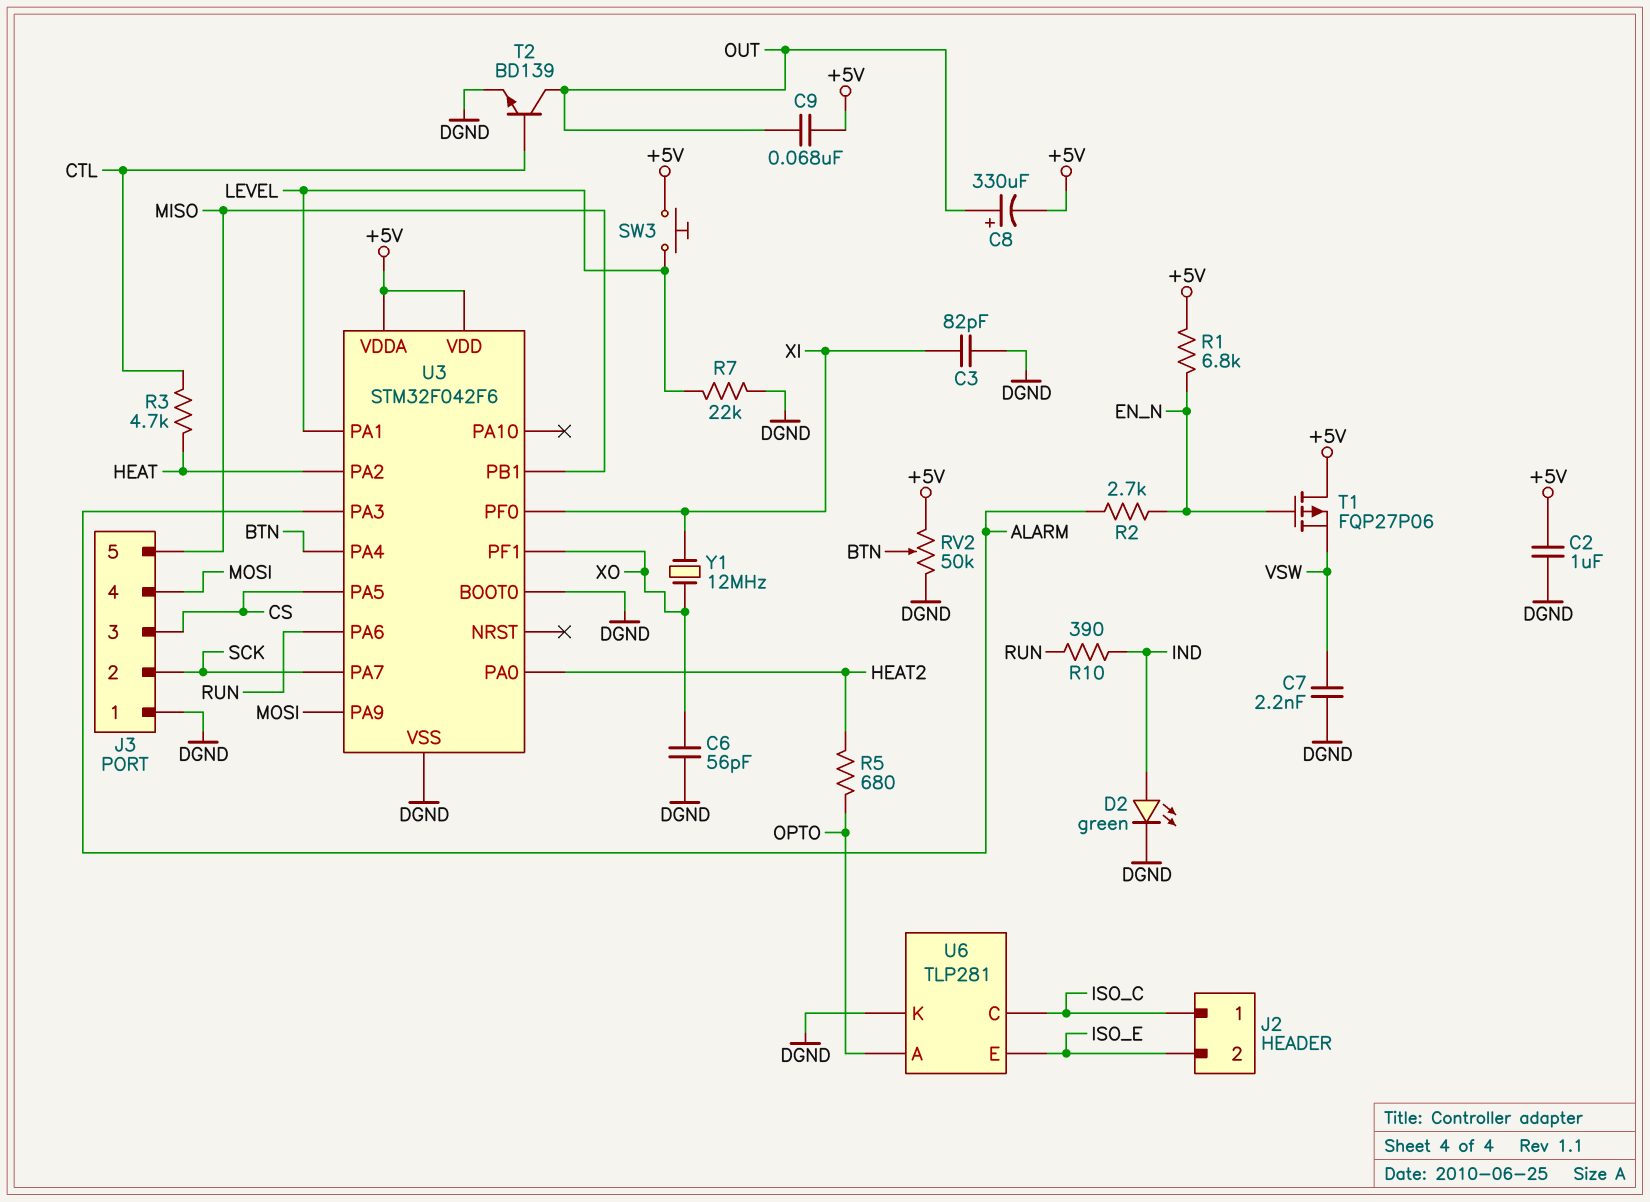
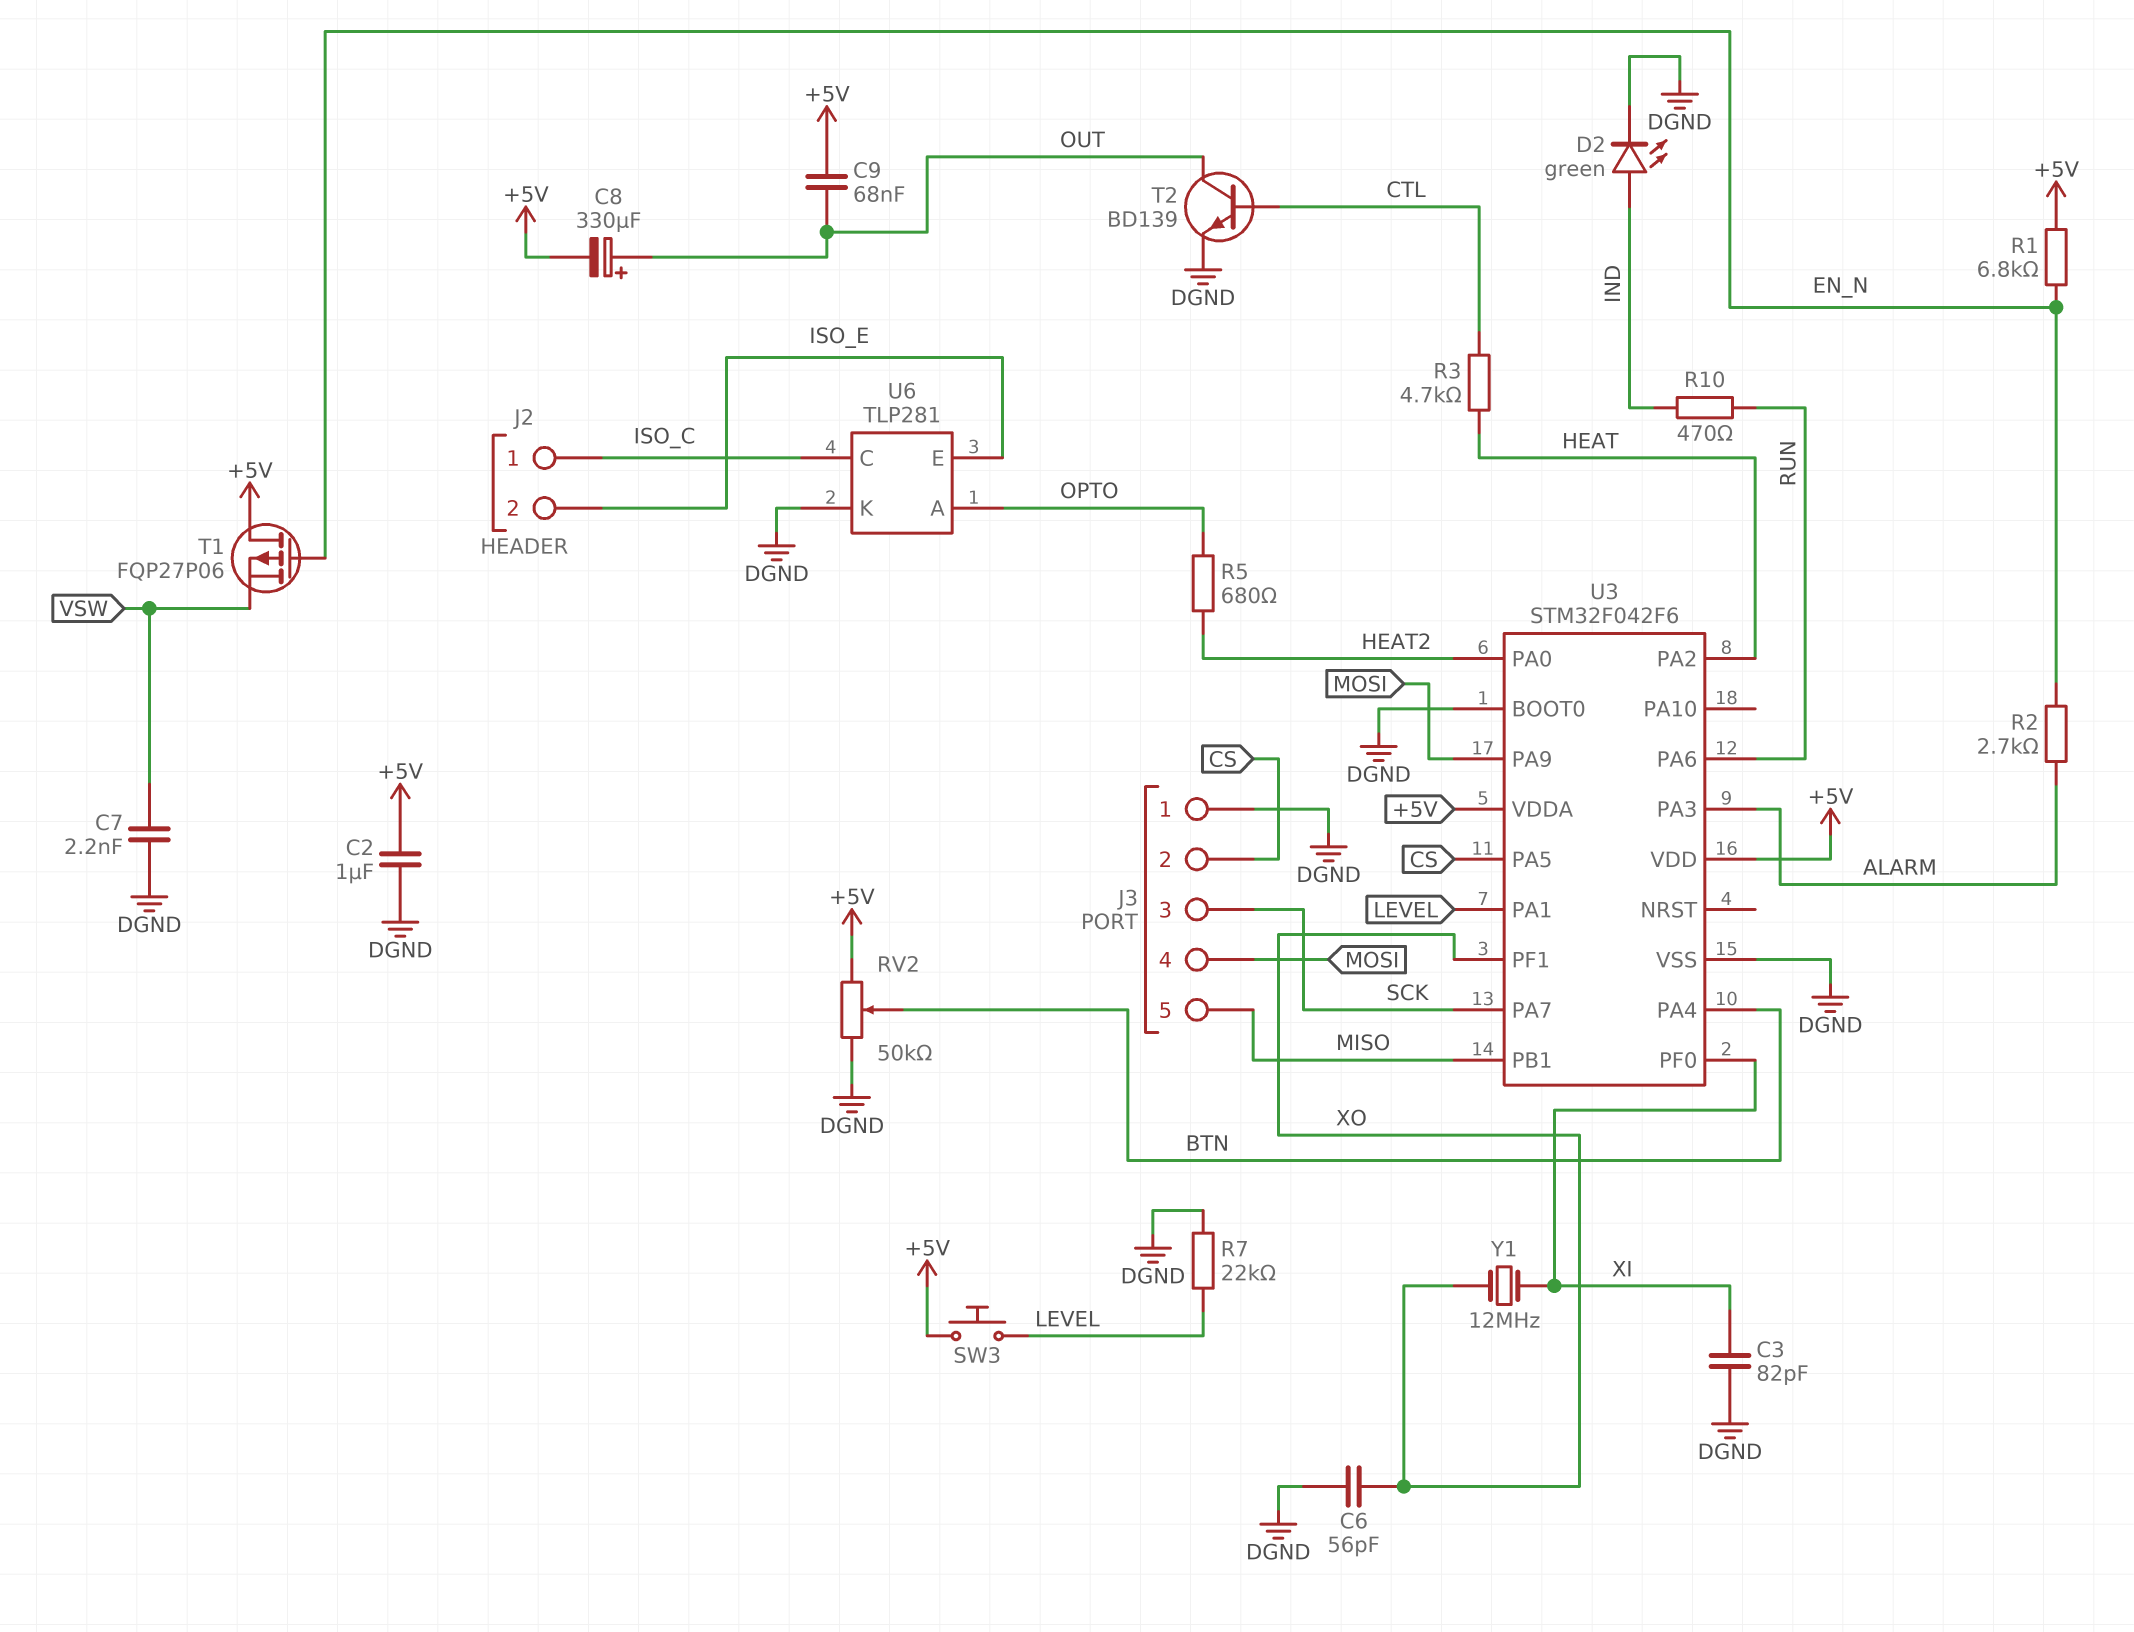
J3 pin 2: SCK -> CS
J3 pin 3: CS -> SCK
R10: 390 (IND, RUN) -> 470 (IND, RUN)

